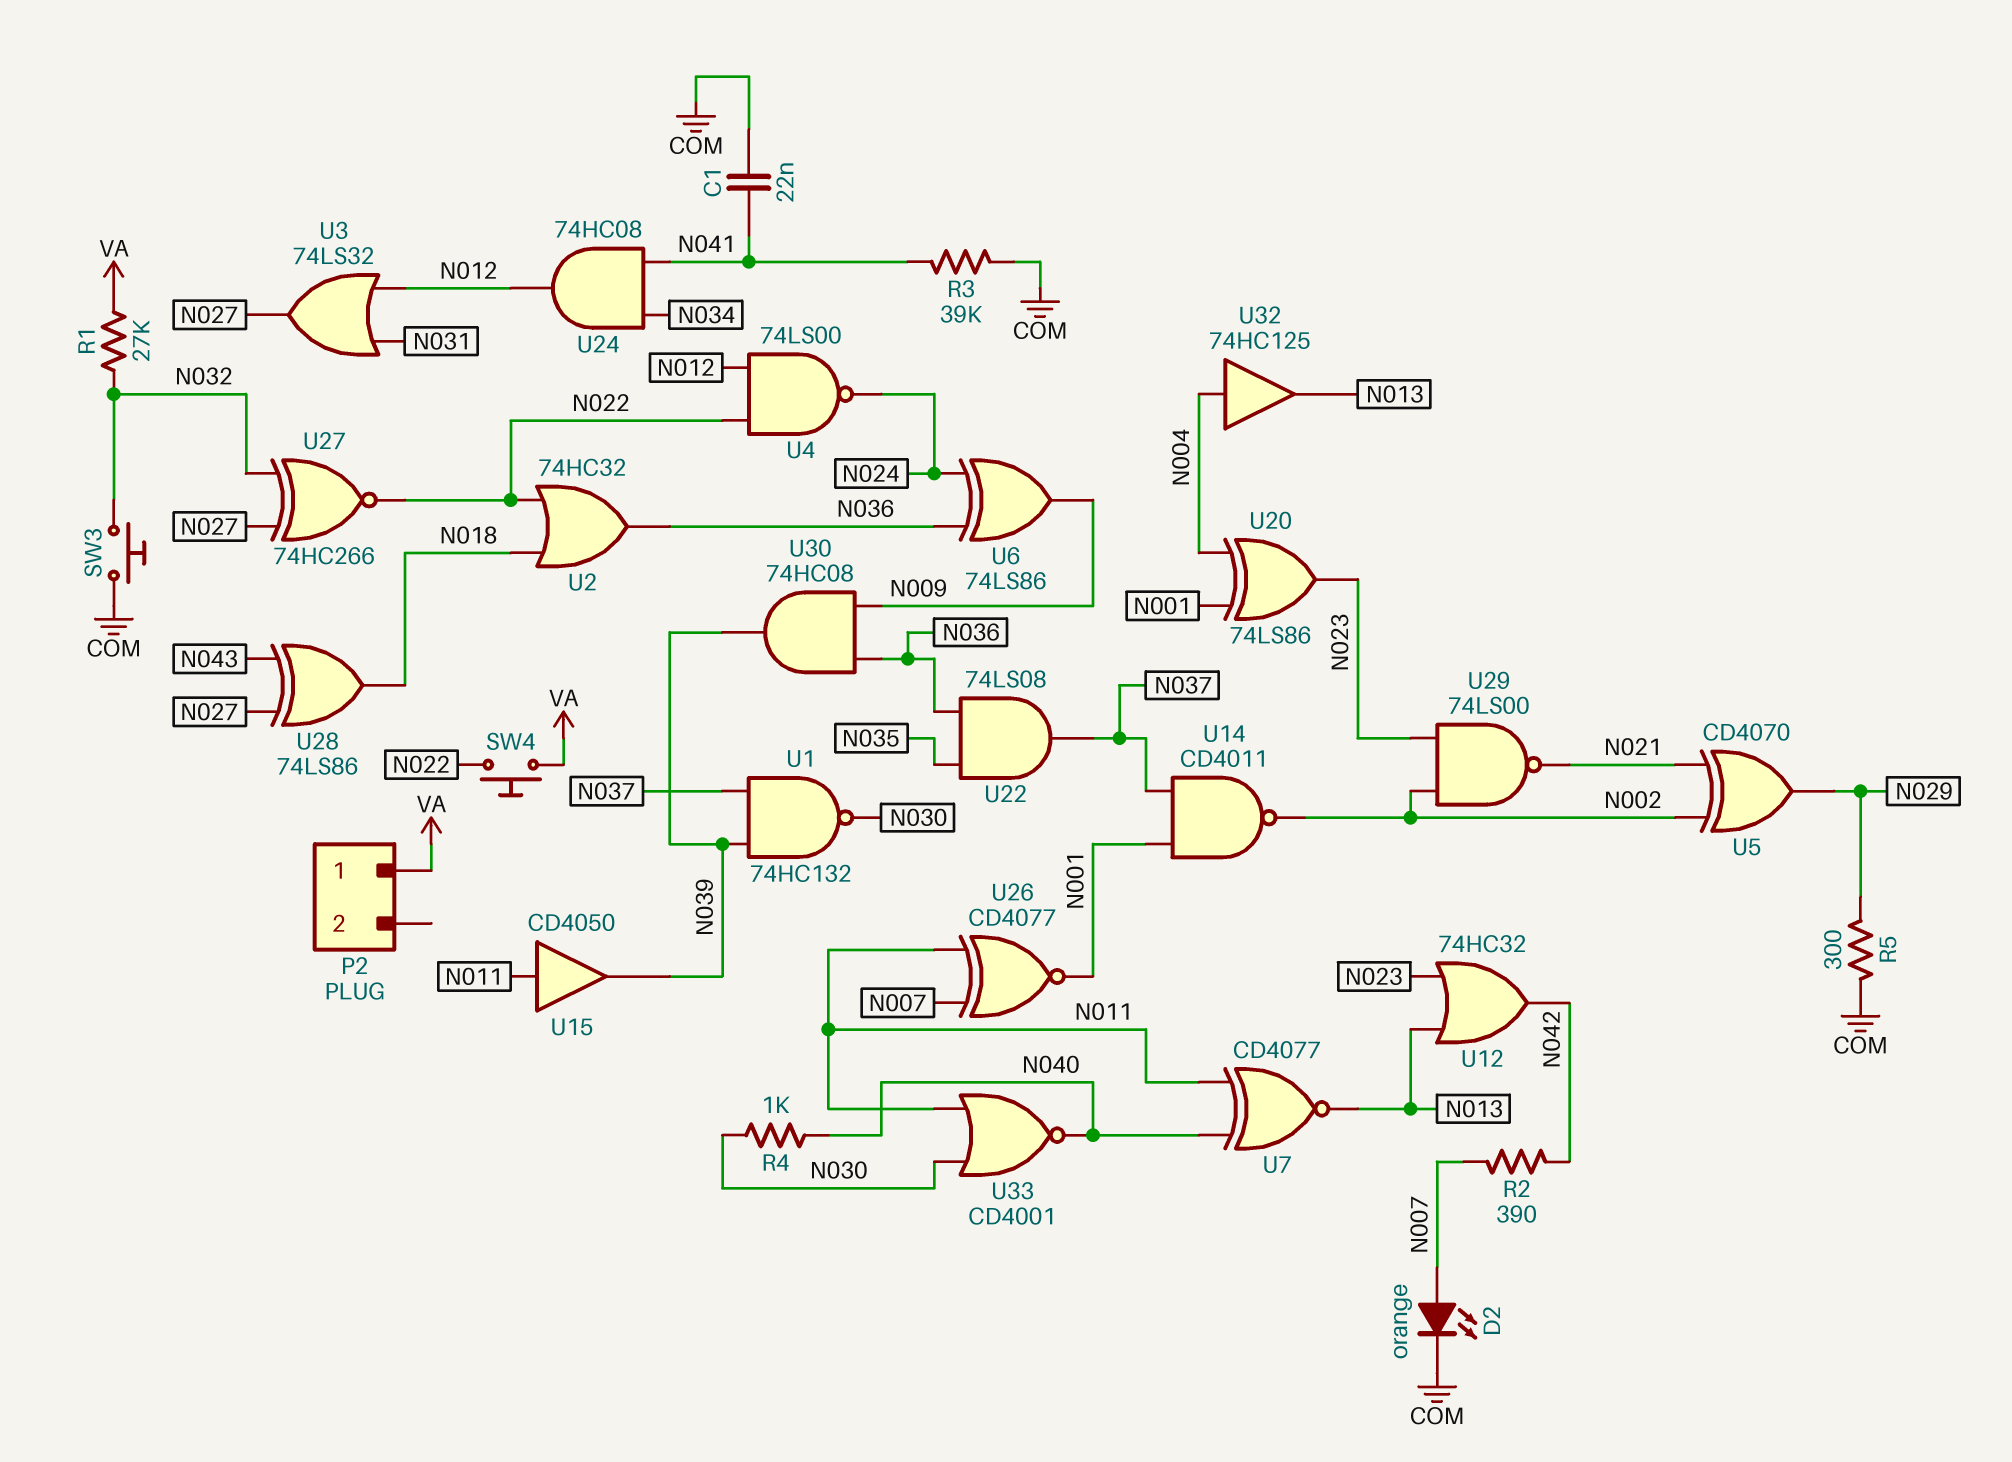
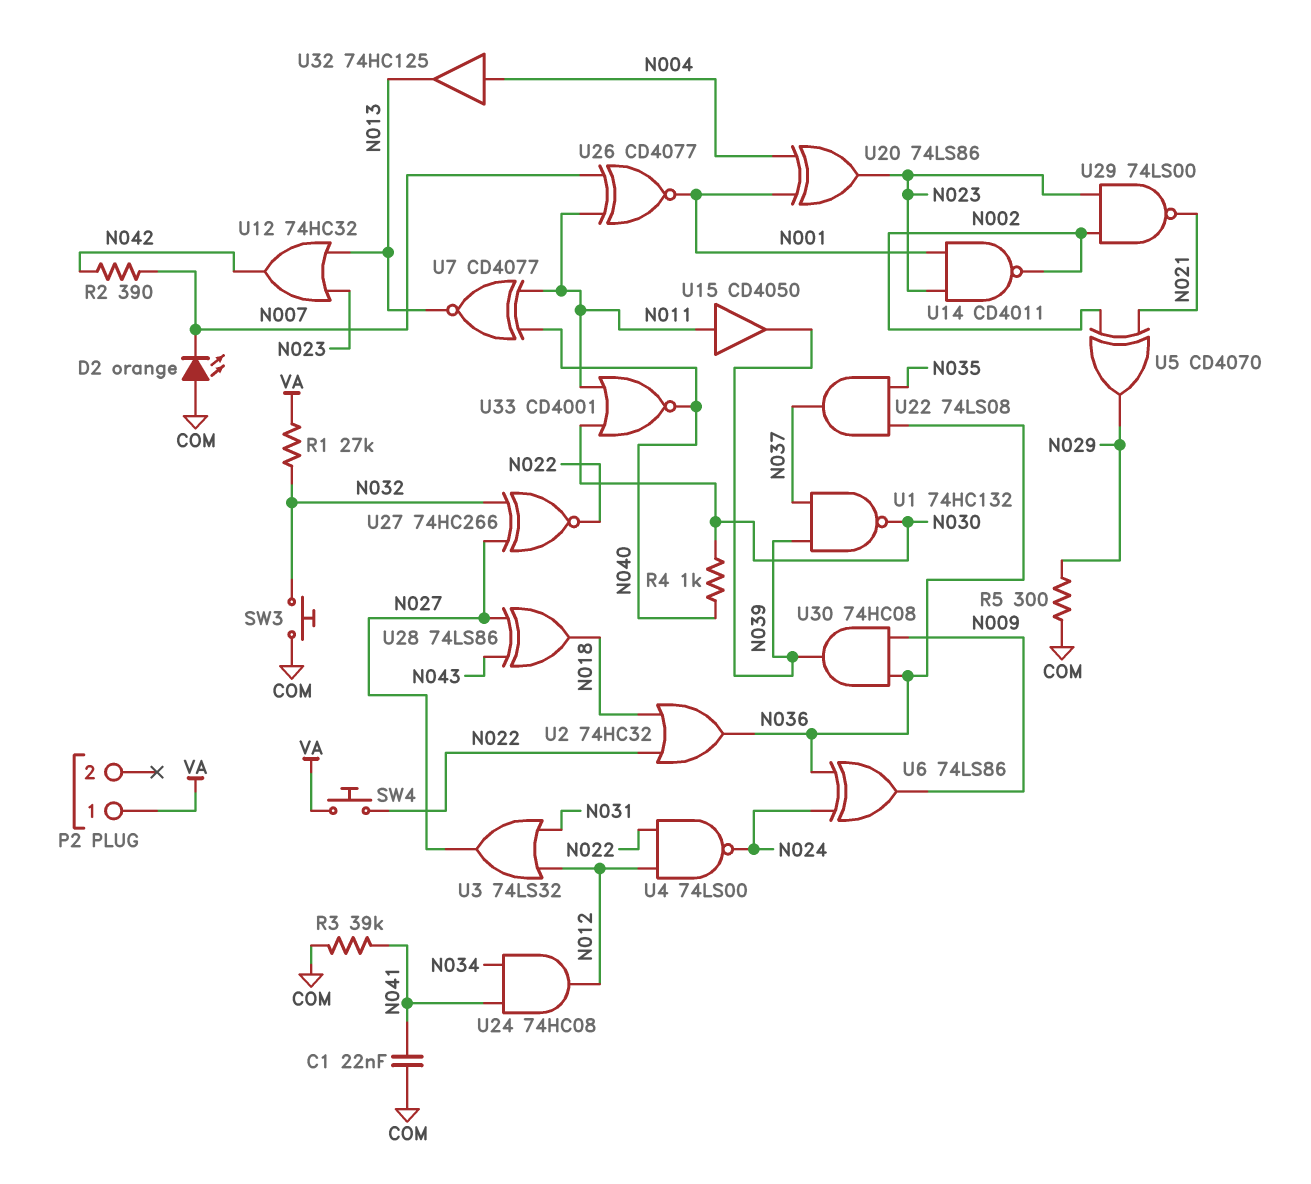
D2: LED orange (A N007, K COM) -> LED orange (A COM, K N007)
U14: NAND CD4011 (in N001, in N037, out N002) -> NAND CD4011 (in N001, in N023, out N002)

